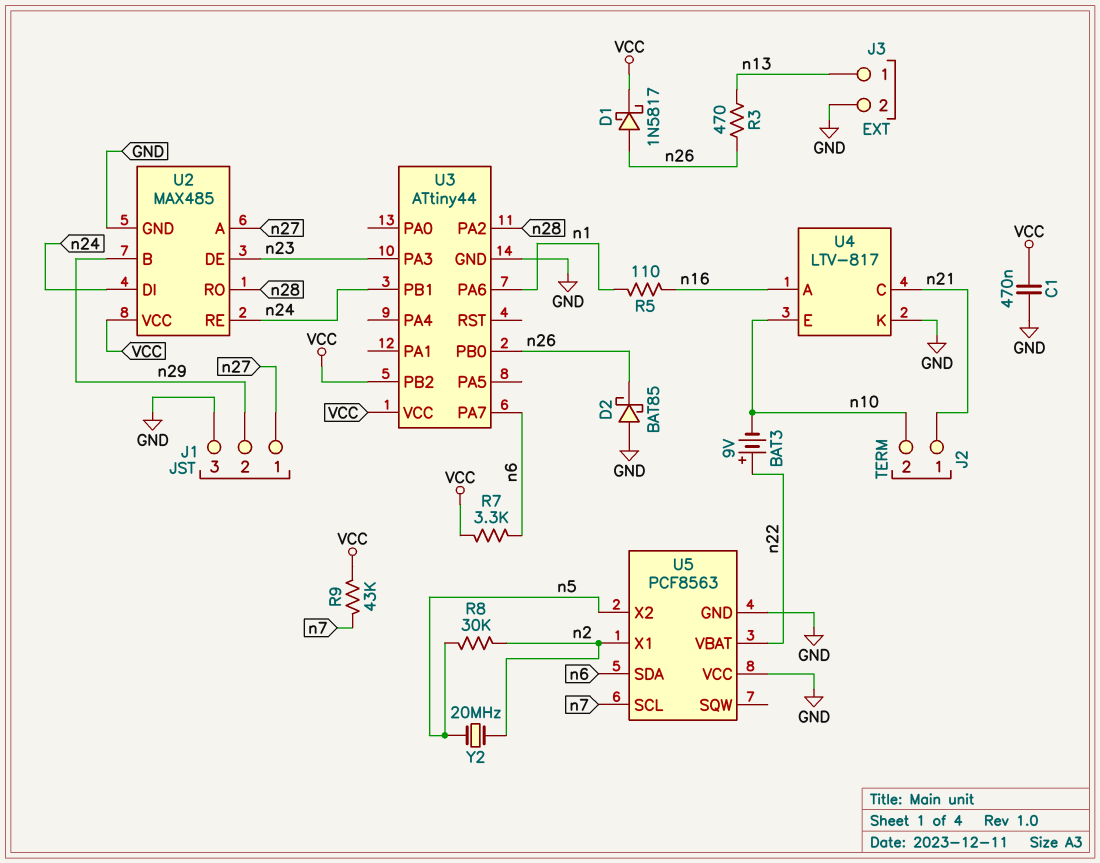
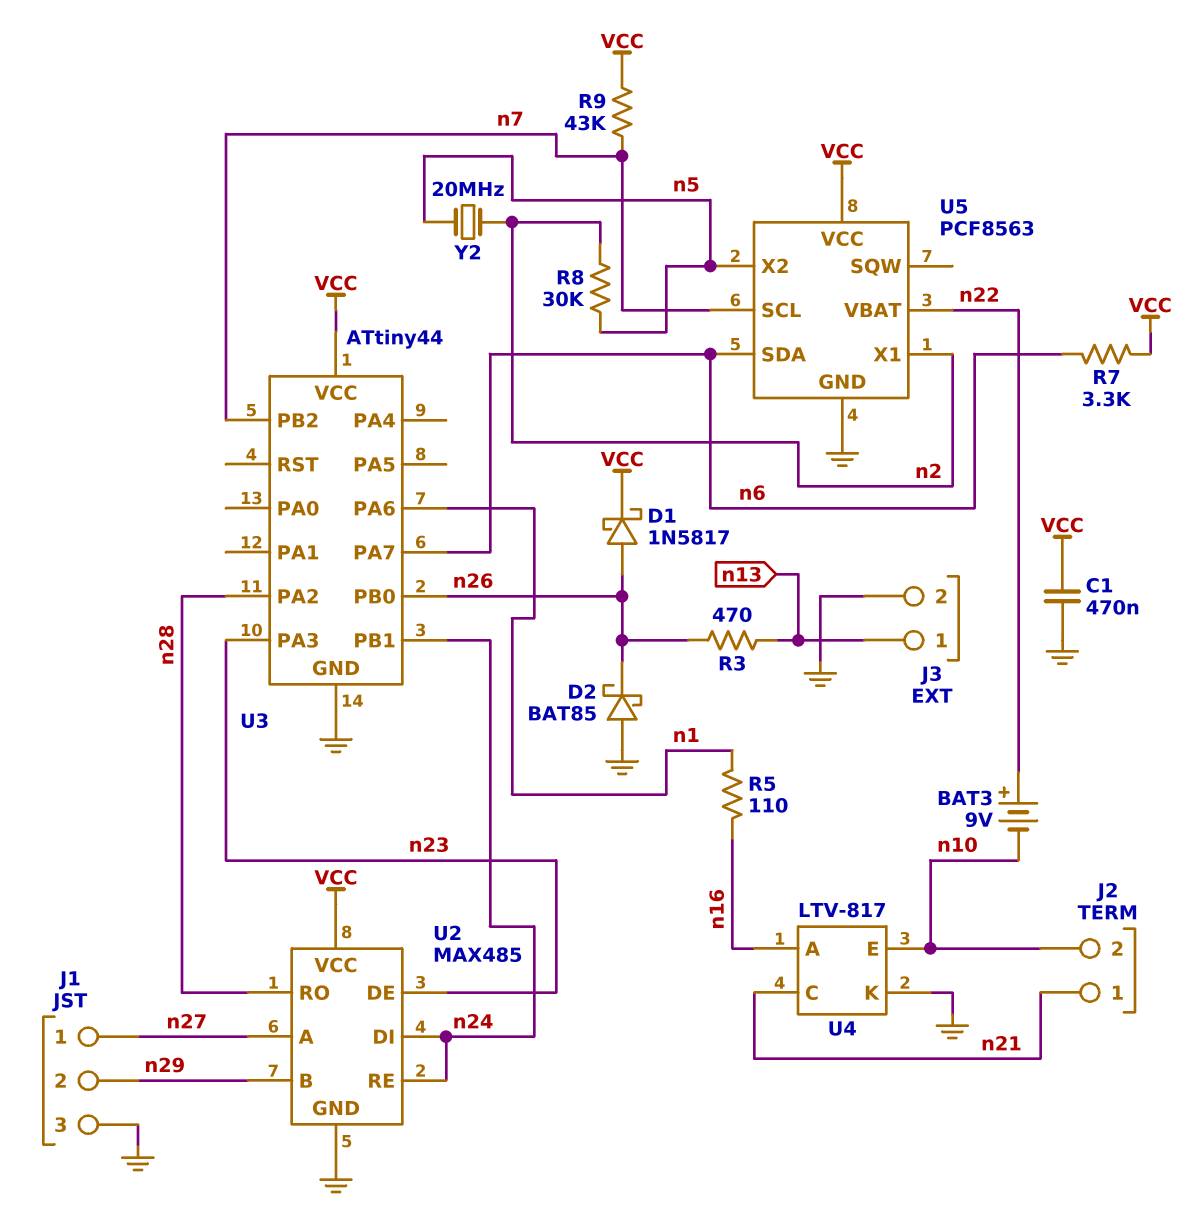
U3 pin PB2: VCC -> n7
U5 pin VCC: GND -> VCC

